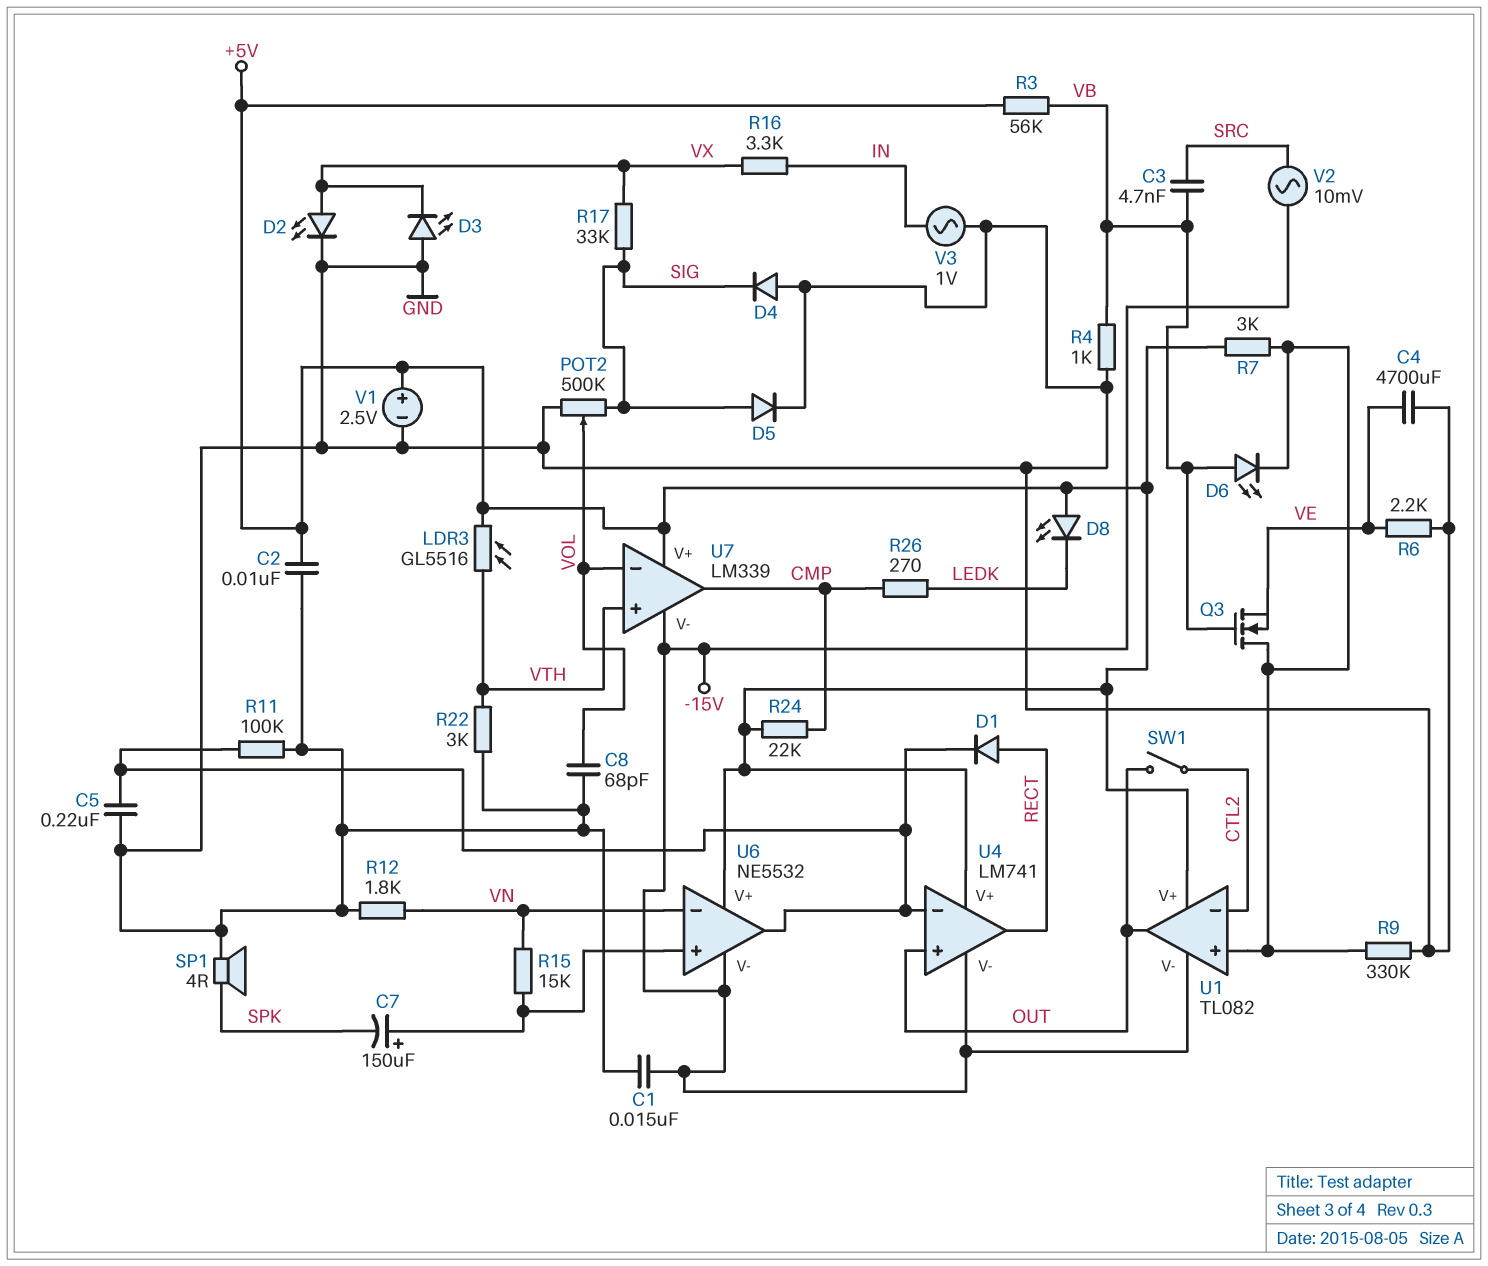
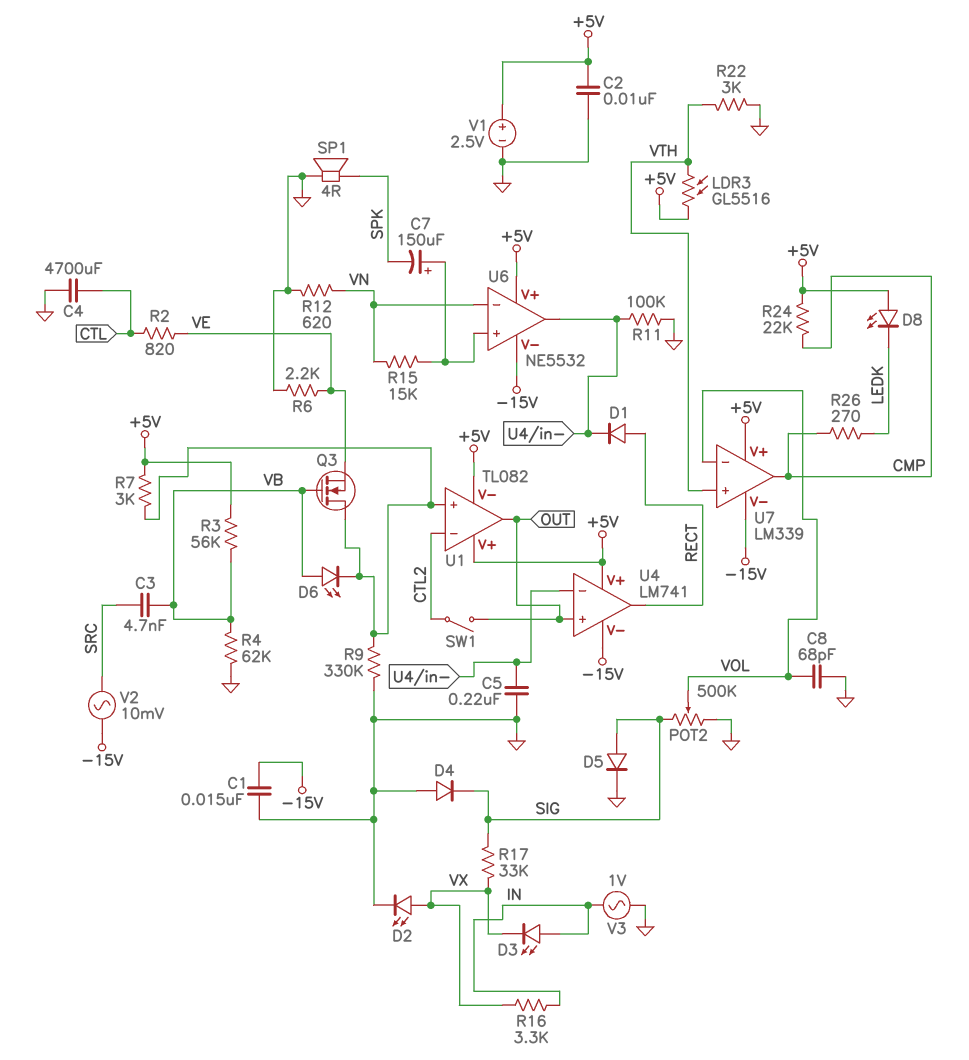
C4: 4700uF (GND, VE) -> 4700uF (CTL, GND)
D3: LED (A GND, K VX) -> LED (A IN, K VX)
R2: none -> 820 (CTL, VE)
R4: 1k (GND, VB) -> 62k (GND, VB)
R12: 1.8k (GND, VN) -> 620 (GND, VN)
U1 pin V-: -15V -> +5V

